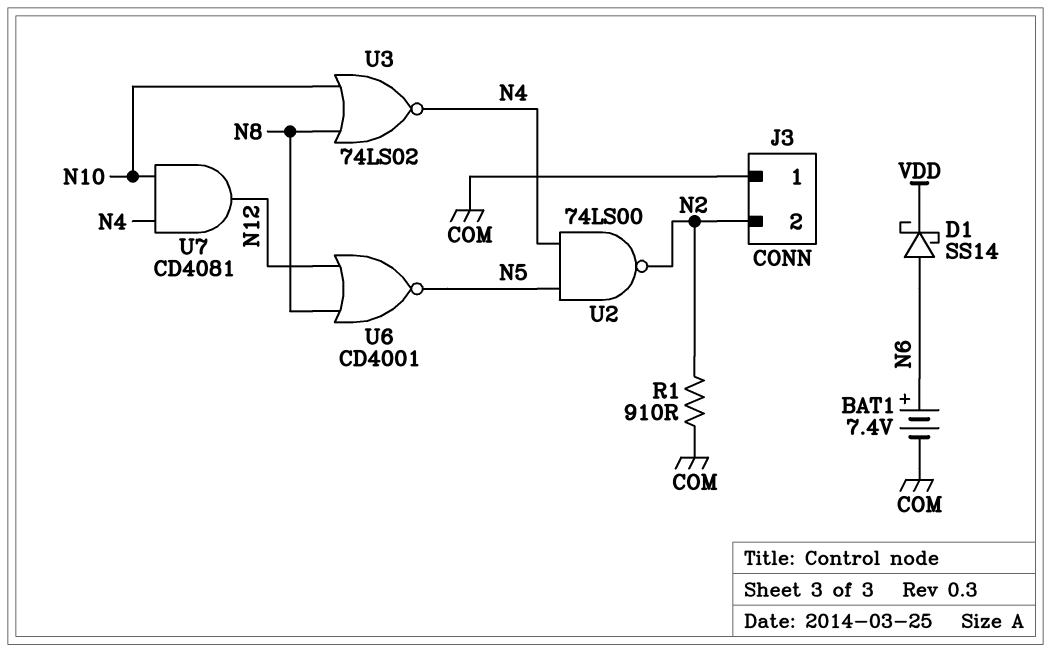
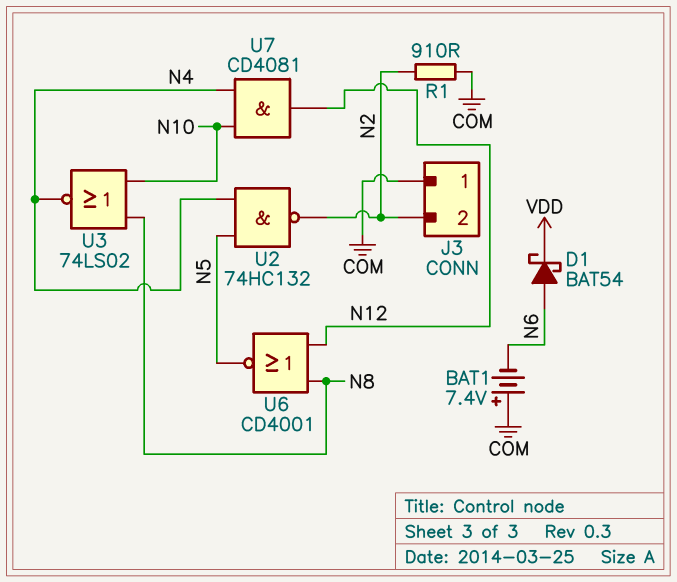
BAT1: 7.4V (plus N6, minus COM) -> 7.4V (plus COM, minus N6)
D1: schottky SS14 (A N6, K VDD) -> schottky BAT54 (A N6, K VDD)
U2: NAND 74LS00 (in N4, in N5, out N2) -> NAND 74HC132 (in N4, in N5, out N2)

